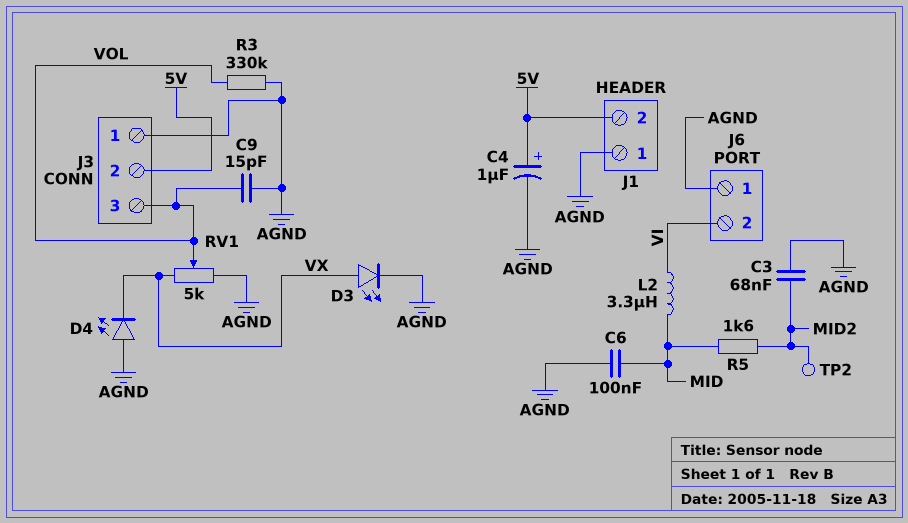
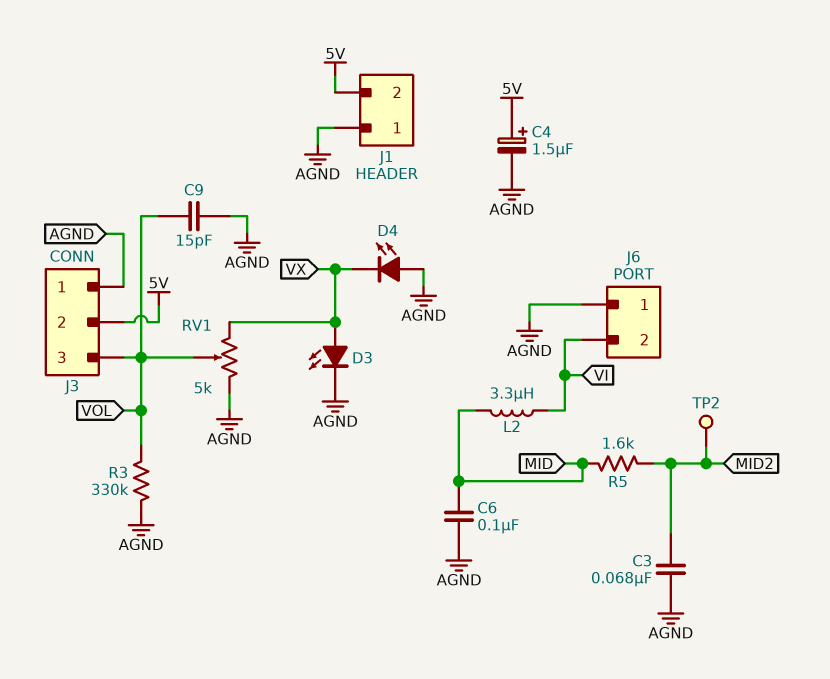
C4: 1uF (plus 5V, minus AGND) -> 1.5uF (plus 5V, minus AGND)

